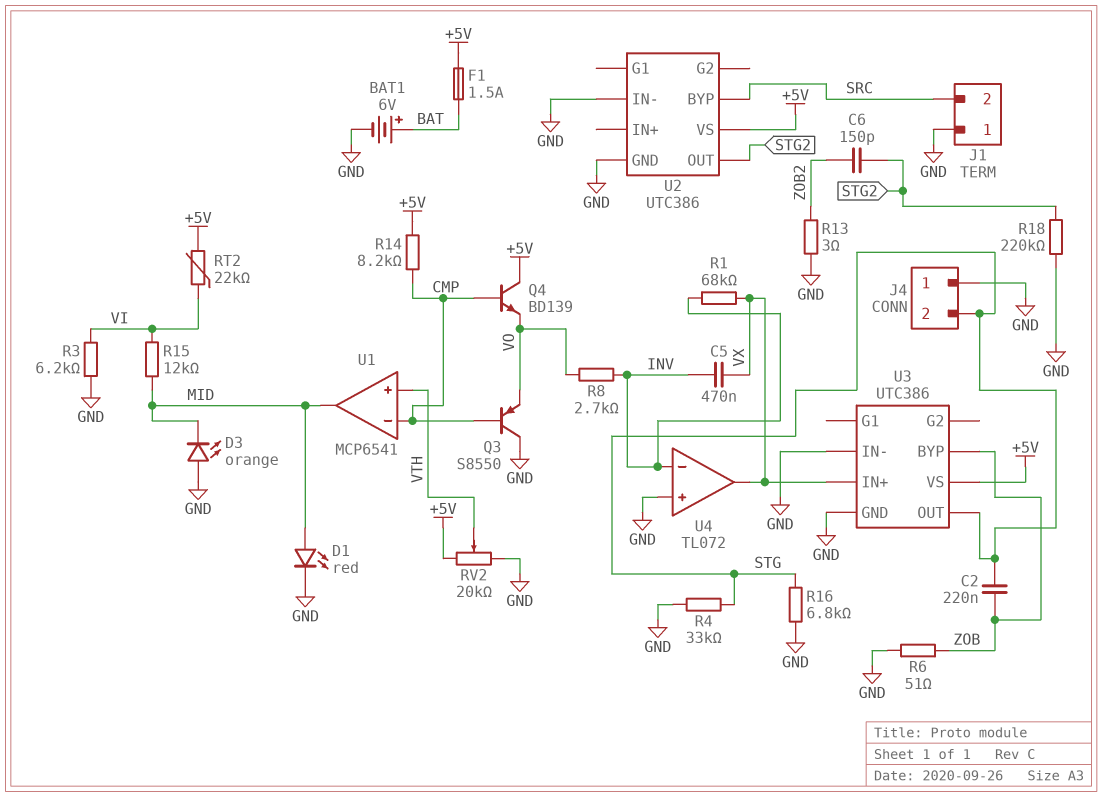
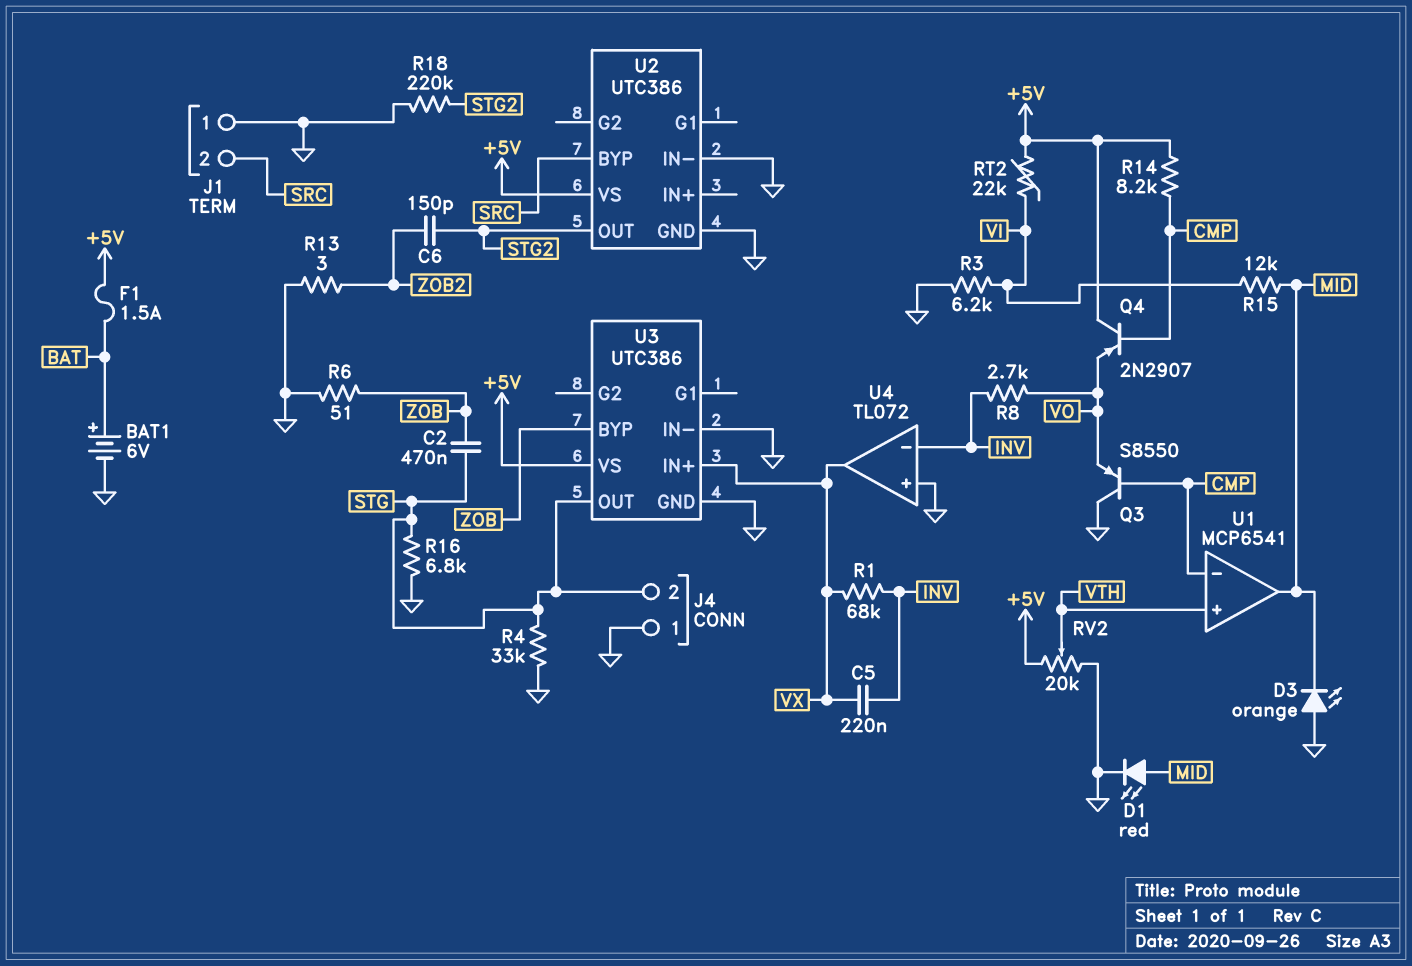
C2: 220nF (STG, ZOB) -> 470nF (STG, ZOB)
C5: 470nF (INV, VX) -> 220nF (INV, VX)
Q4: NPN BD139 (B CMP, C +5V, E VO) -> PNP 2N2907 (B CMP, C +5V, E VO)

